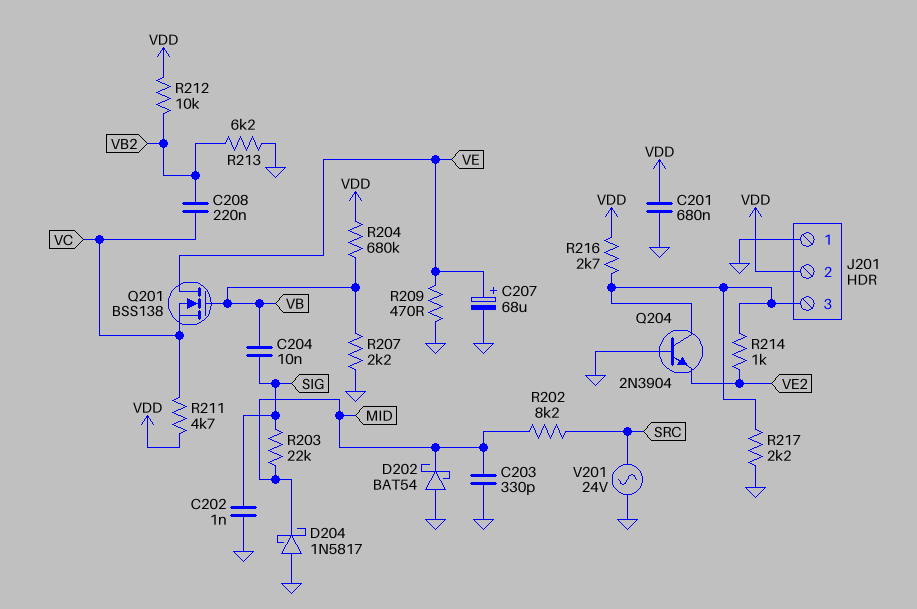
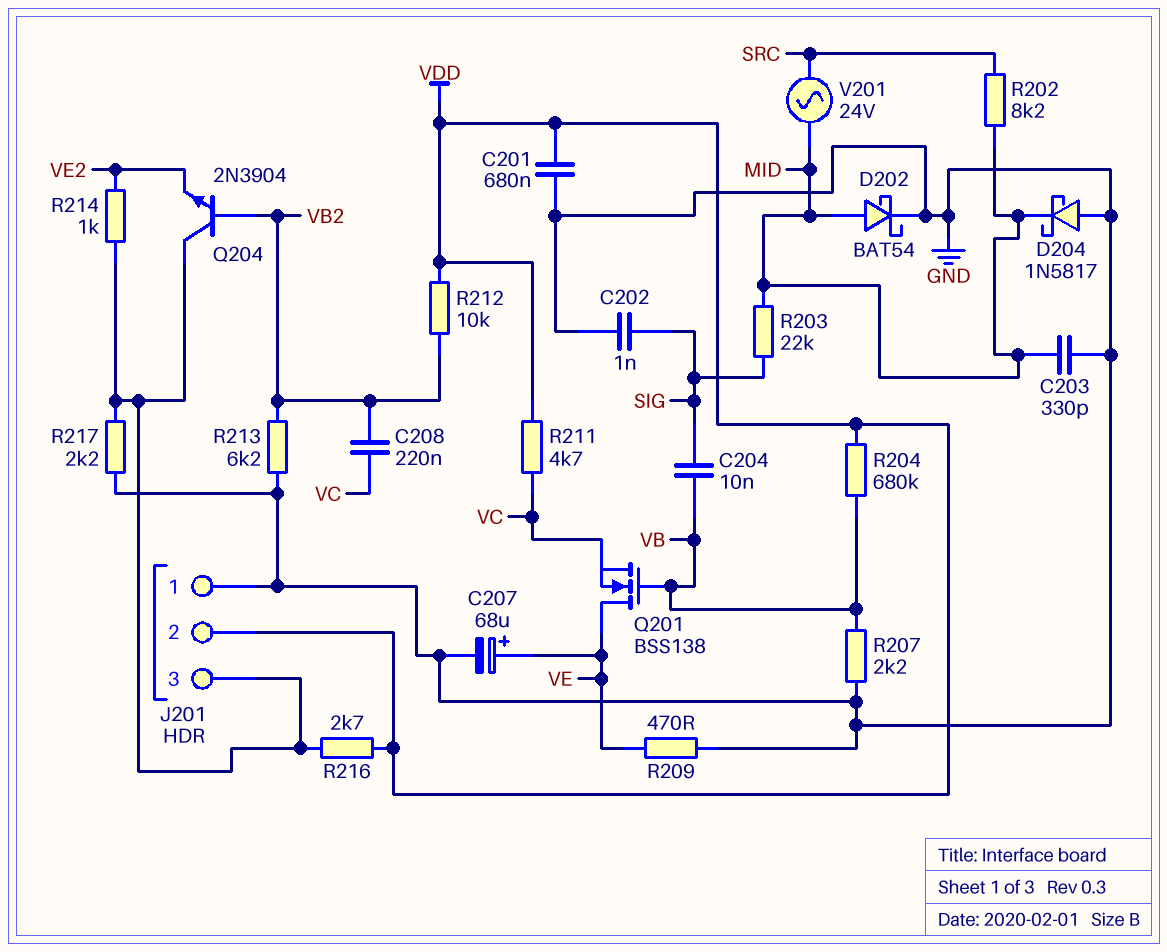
D202: schottky BAT54 (A GND, K MID) -> schottky BAT54 (A MID, K GND)
Q204: NPN 2N3904 (B GND, C J201/3, E VE2) -> NPN 2N3904 (B VB2, C J201/3, E VE2)
V201: AC 24V (GND, SRC) -> AC 24V (MID, SRC)

